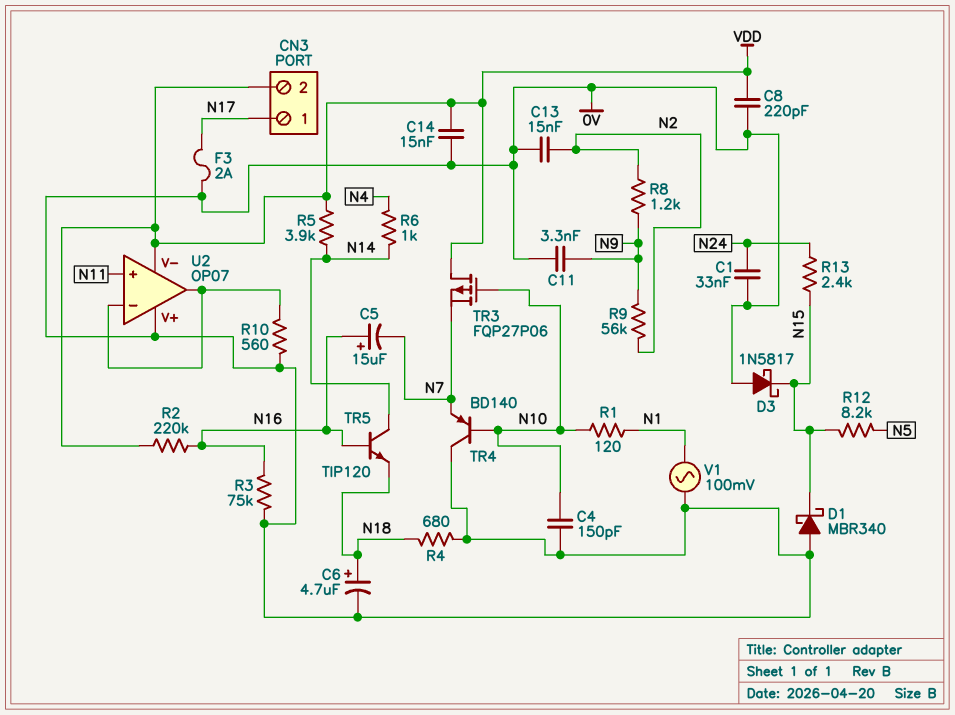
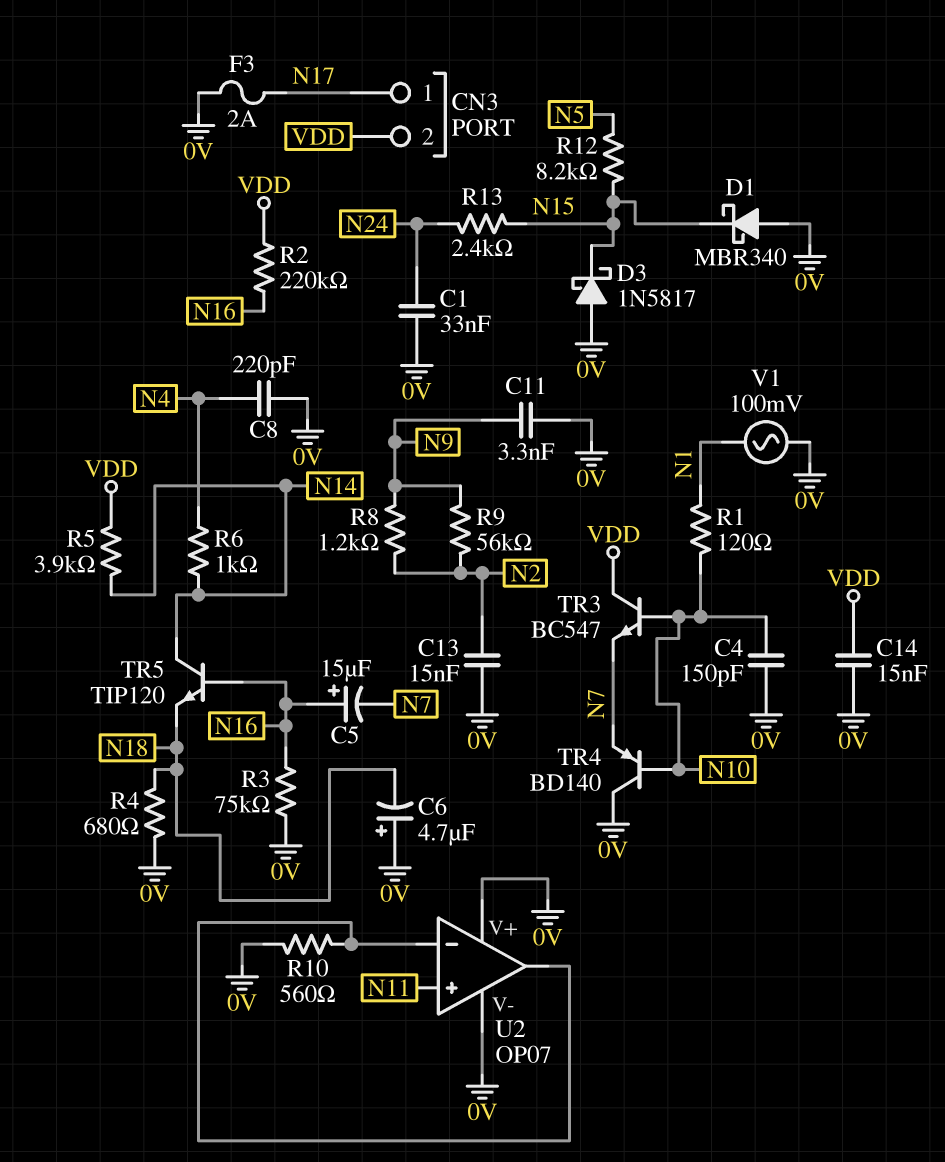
C6: 4.7uF (plus N18, minus 0V) -> 4.7uF (plus 0V, minus N18)
C8: 220pF (0V, VDD) -> 220pF (0V, N4)
TR3: PMOS FQP27P06 (G N10, D VDD, S N7) -> NPN BC547 (B N10, C VDD, E N7)
U2 pin V-: VDD -> 0V

